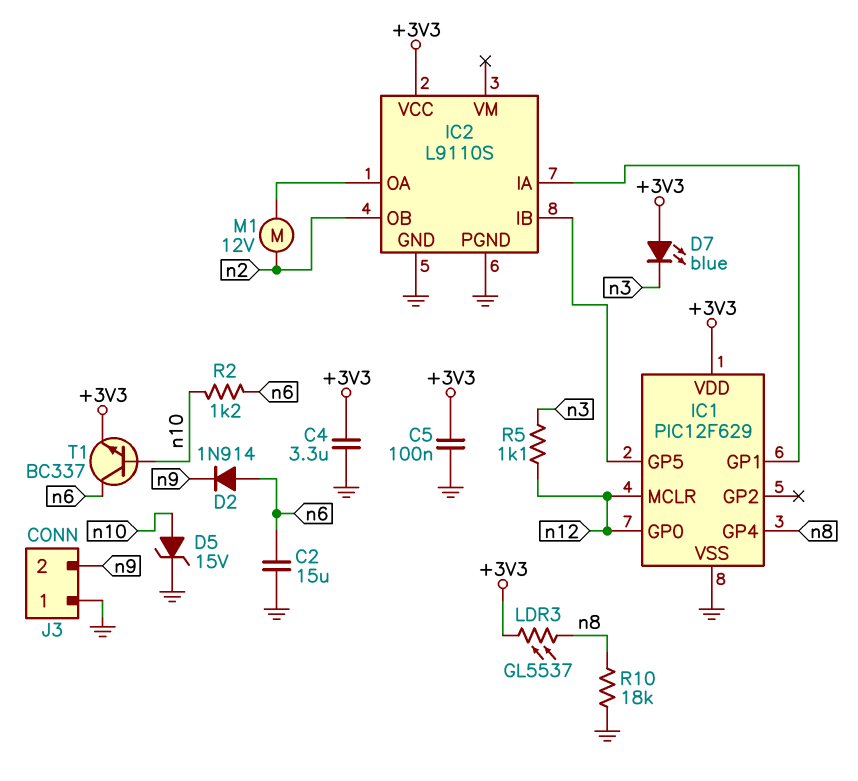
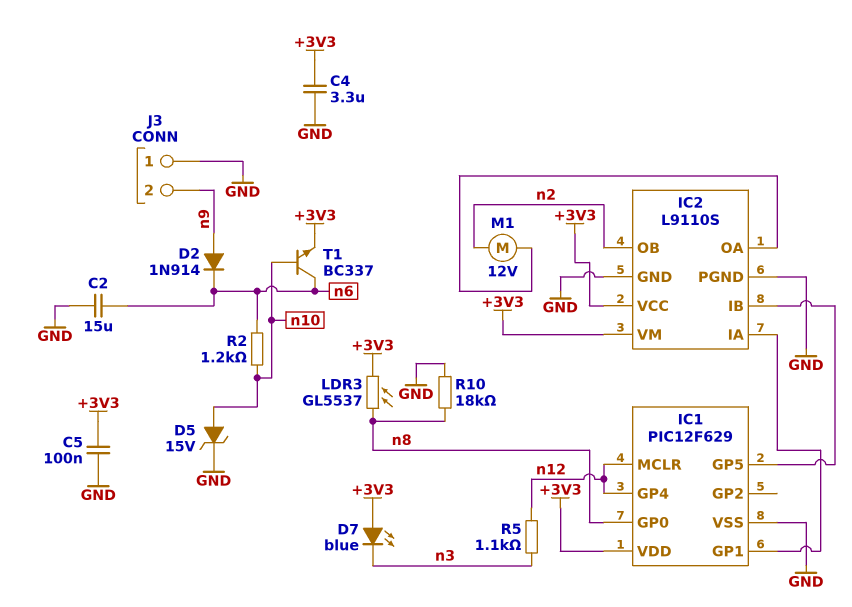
D2: diode 1N914 (A n6, K n9) -> diode 1N914 (A n9, K n6)
IC1 pin GP0: n12 -> n8
IC1 pin GP4: n8 -> n12
IC2 pin VM: none -> +3V3

